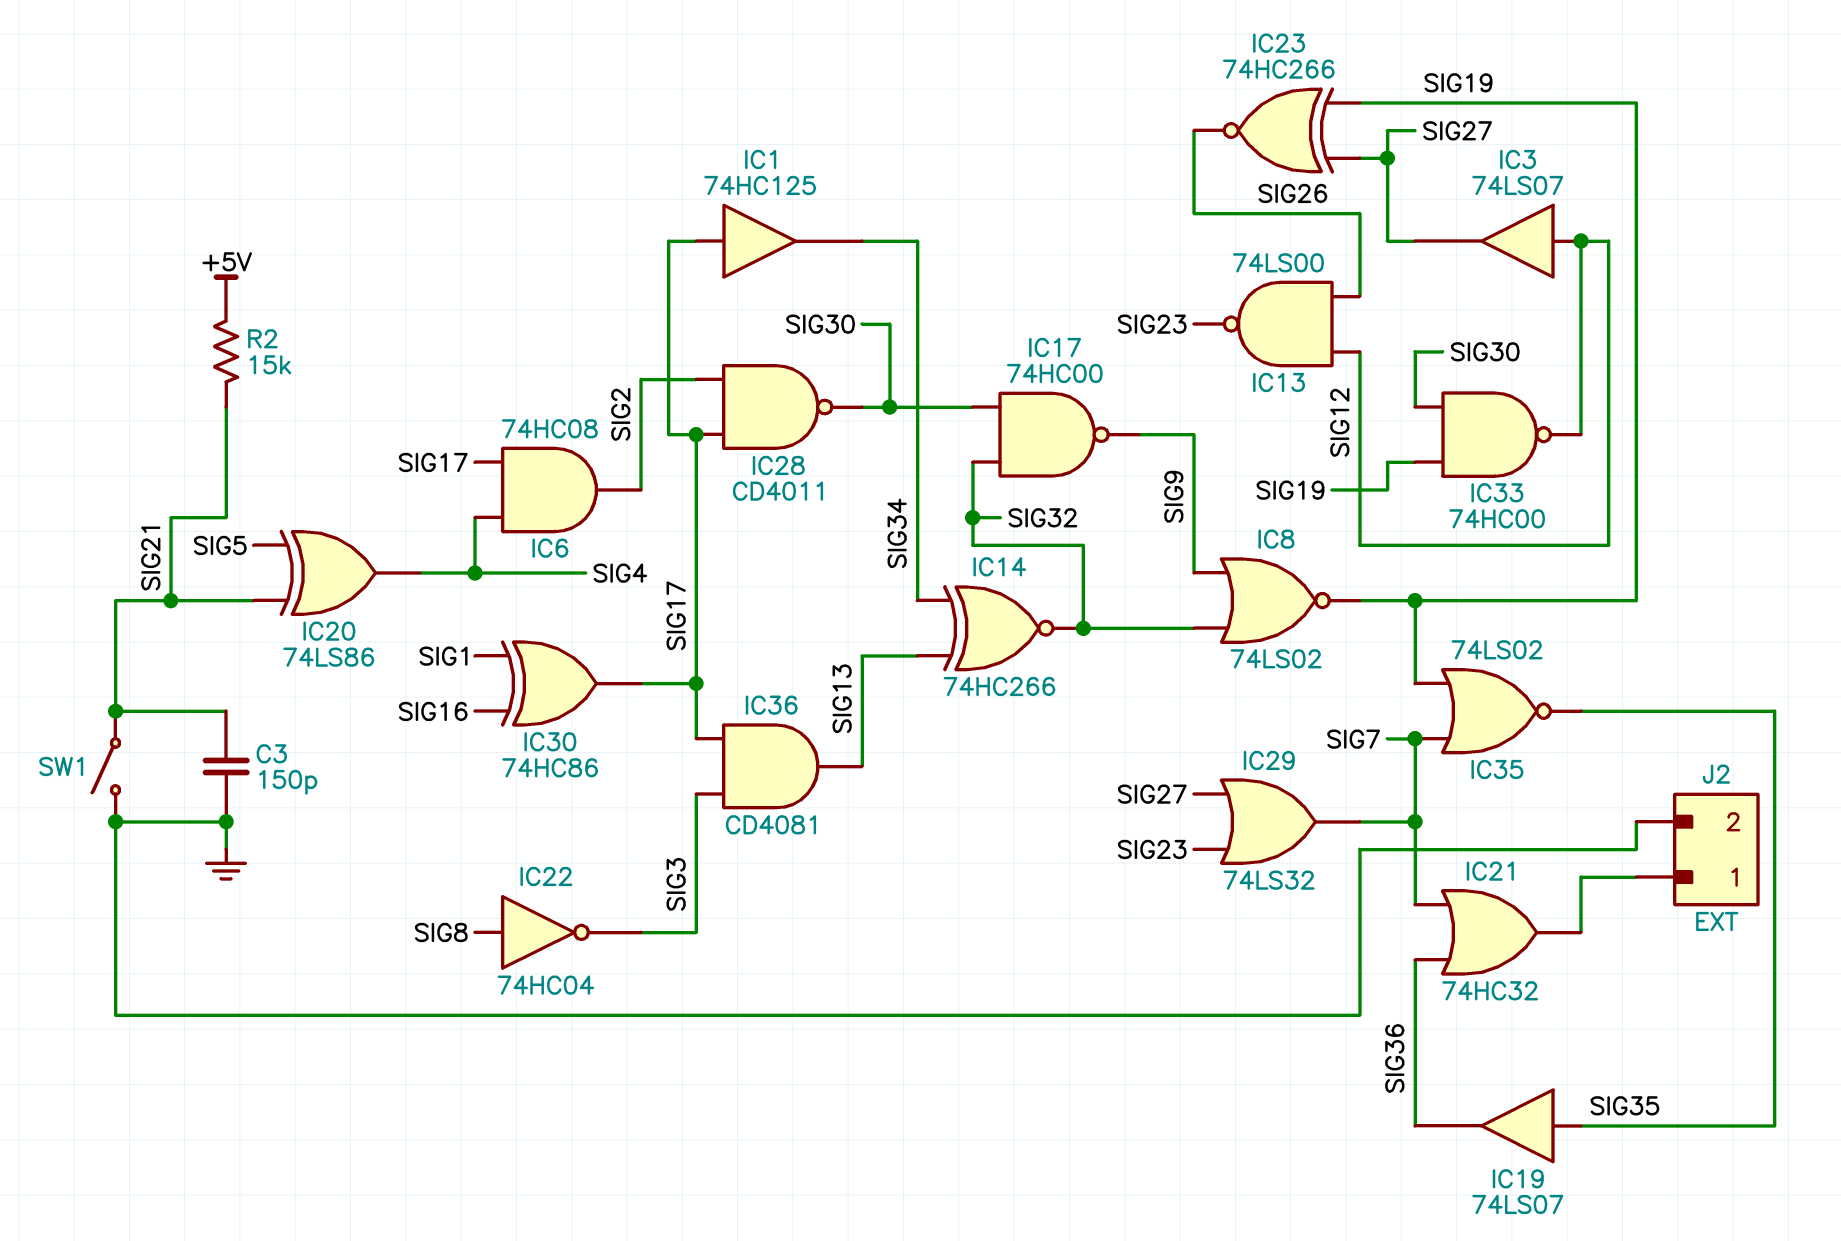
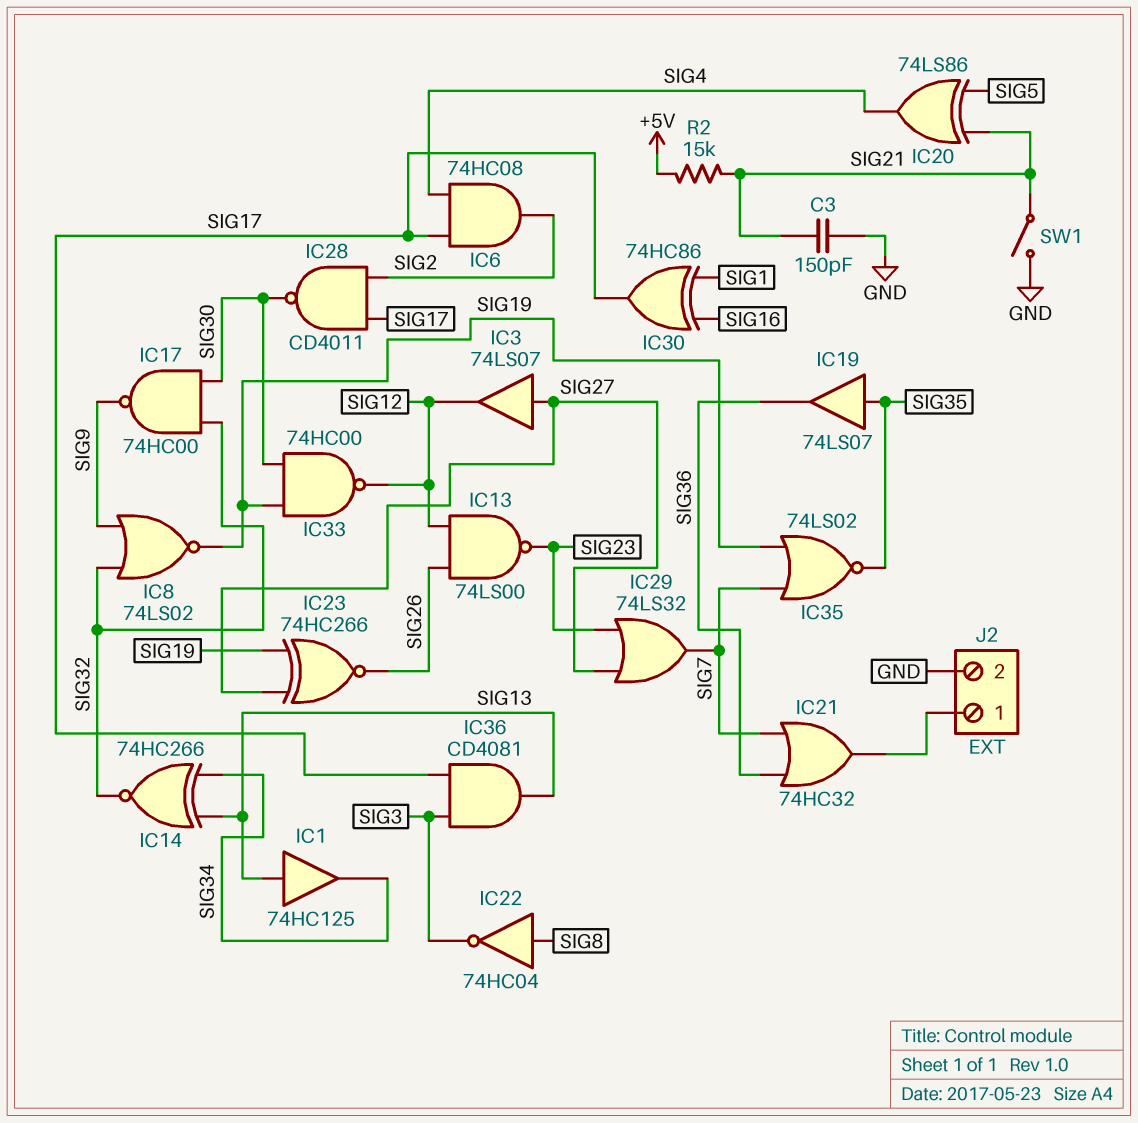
IC1: buffer 74HC125 (in SIG17, out SIG34) -> buffer 74HC125 (in SIG13, out SIG34)
IC3: buffer 74LS07 (in SIG12, out SIG27) -> buffer 74LS07 (in SIG27, out SIG12)

